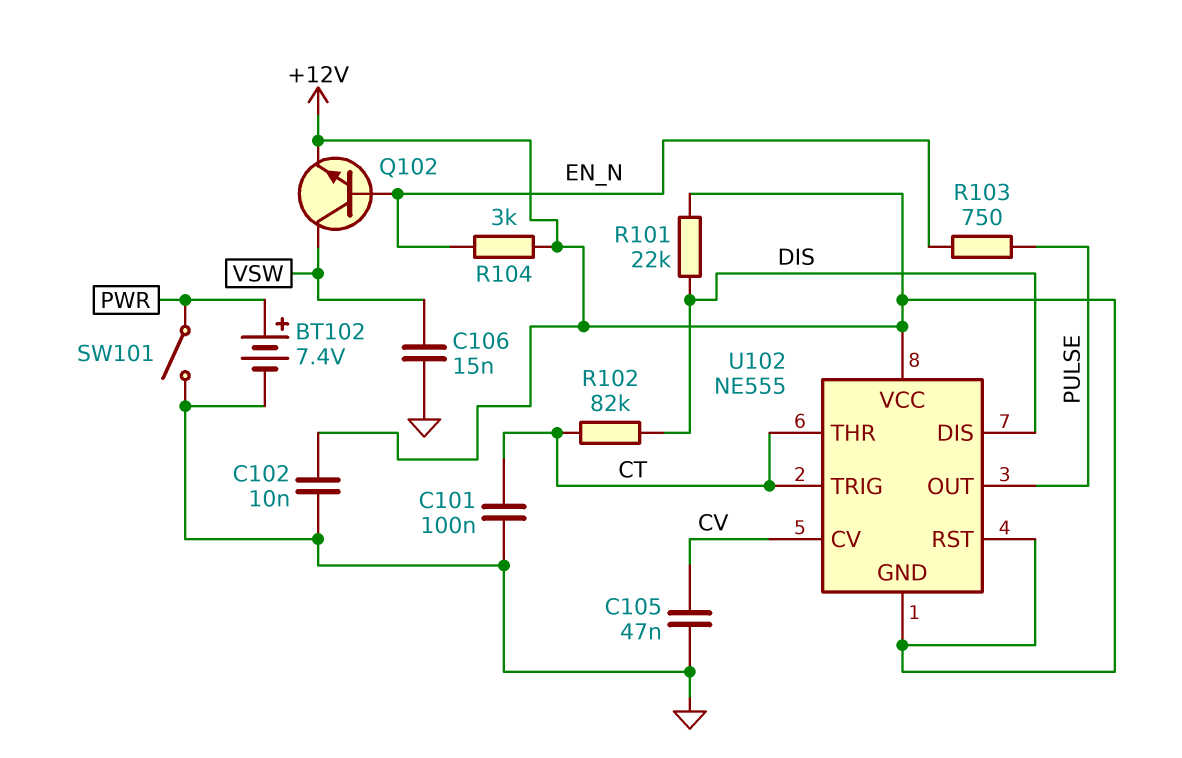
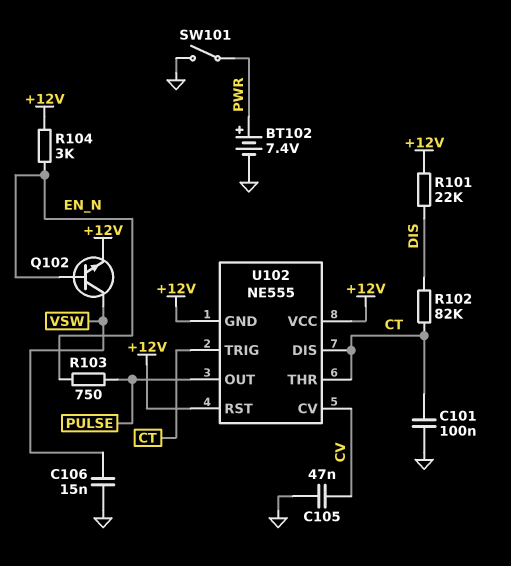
C102: 10nF (+12V, GND) -> none
U102 pin DIS: DIS -> CT

